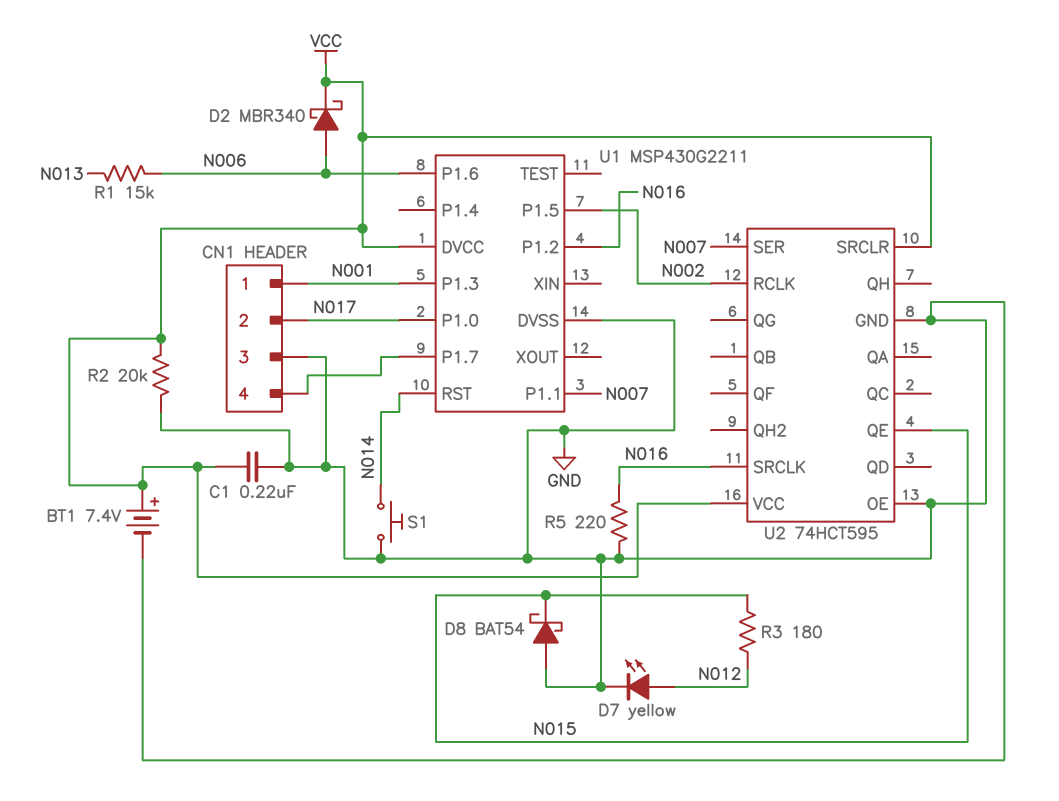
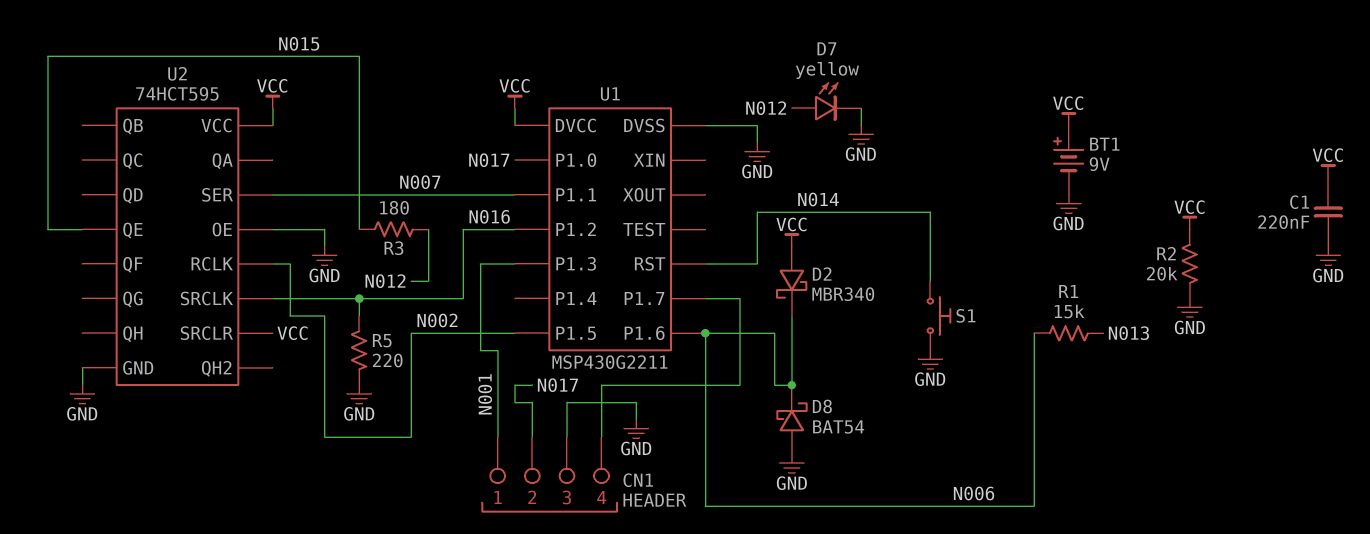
BT1: 7.4V (plus VCC, minus GND) -> 9V (plus VCC, minus GND)
D2: schottky MBR340 (A N006, K VCC) -> schottky MBR340 (A VCC, K N006)
D8: schottky BAT54 (A GND, K N015) -> schottky BAT54 (A GND, K N006)

